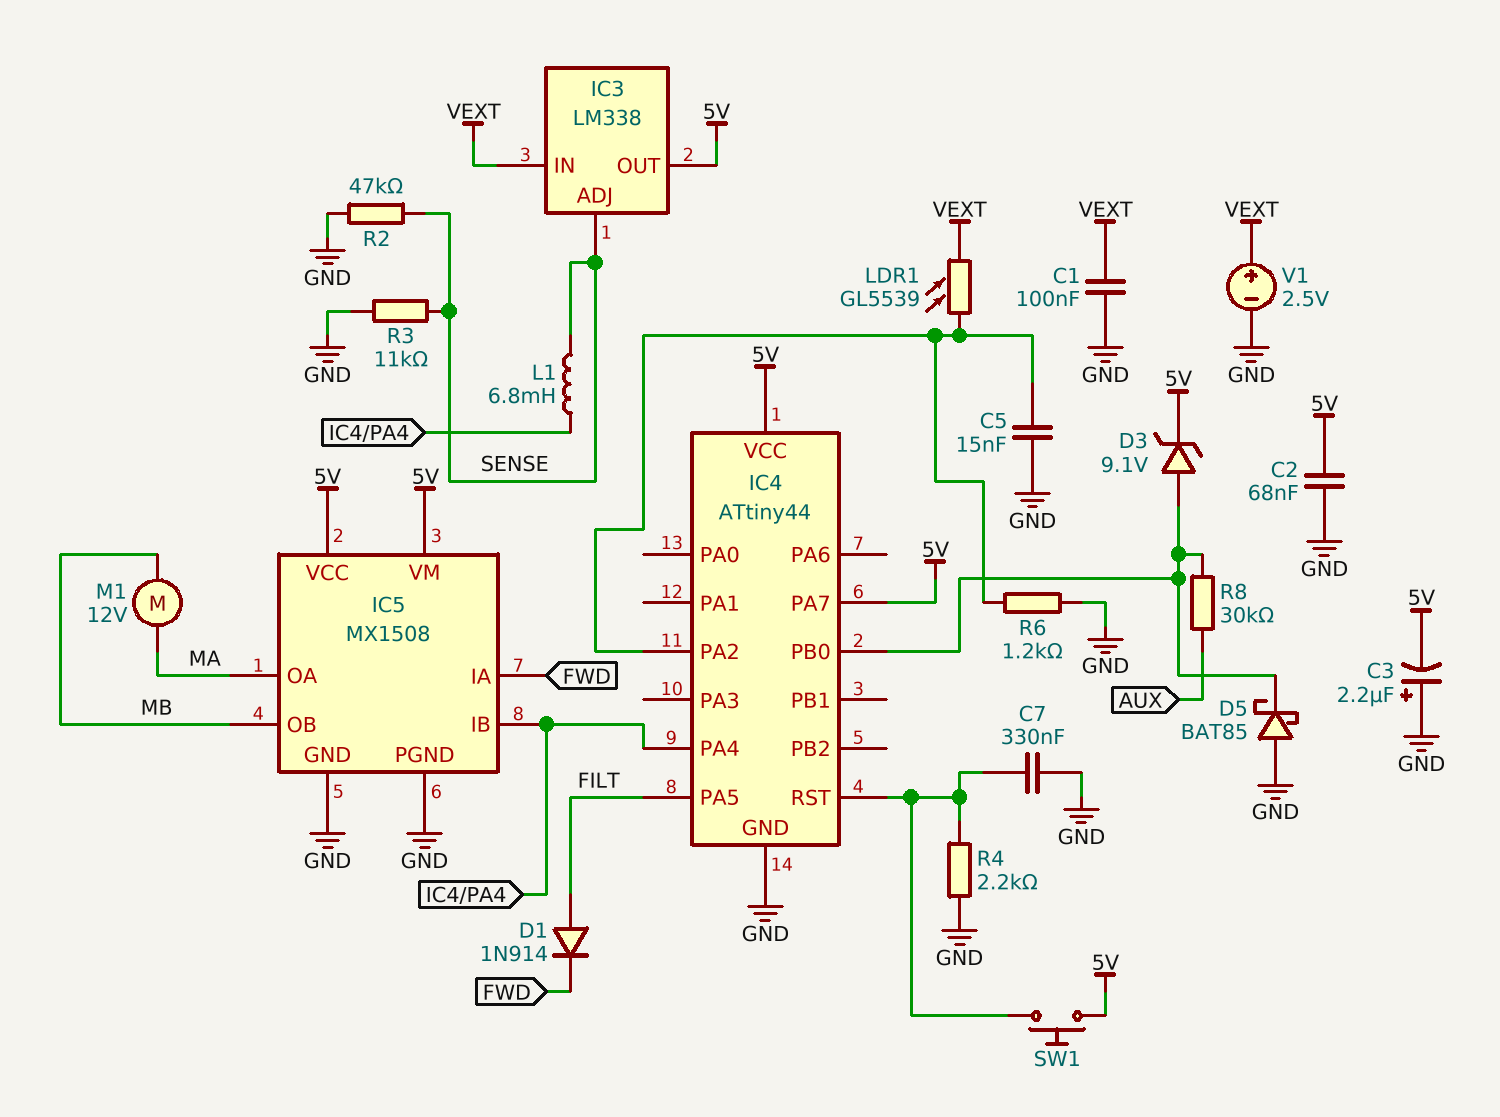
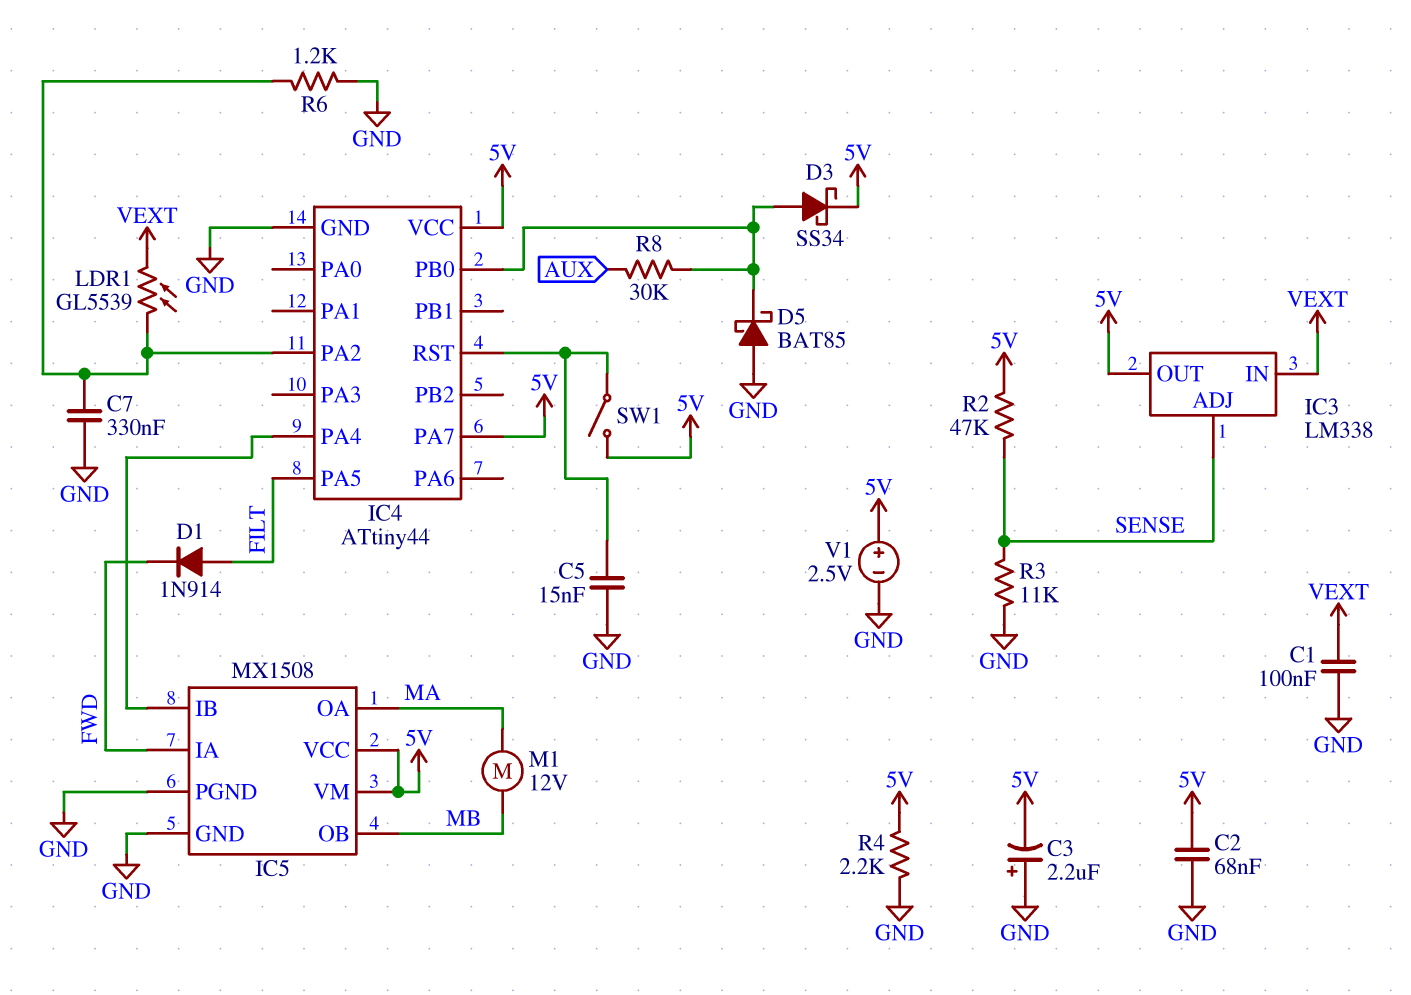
C5: 15nF (GND, IC4/PA2) -> 15nF (GND, IC4/RST)
C7: 330nF (GND, IC4/RST) -> 330nF (GND, IC4/PA2)
D3: zener 9.1V (A IC4/PB0, K 5V) -> schottky SS34 (A IC4/PB0, K 5V)
L1: 6.8mH (IC4/PA4, SENSE) -> none
R2: 47k (GND, SENSE) -> 47k (5V, SENSE)
R4: 2.2k (GND, IC4/RST) -> 2.2k (5V, GND)
SW1: button (5V, IC4/RST) -> switch (5V, IC4/RST)
V1: 2.5V (plus VEXT, minus GND) -> 2.5V (plus 5V, minus GND)

